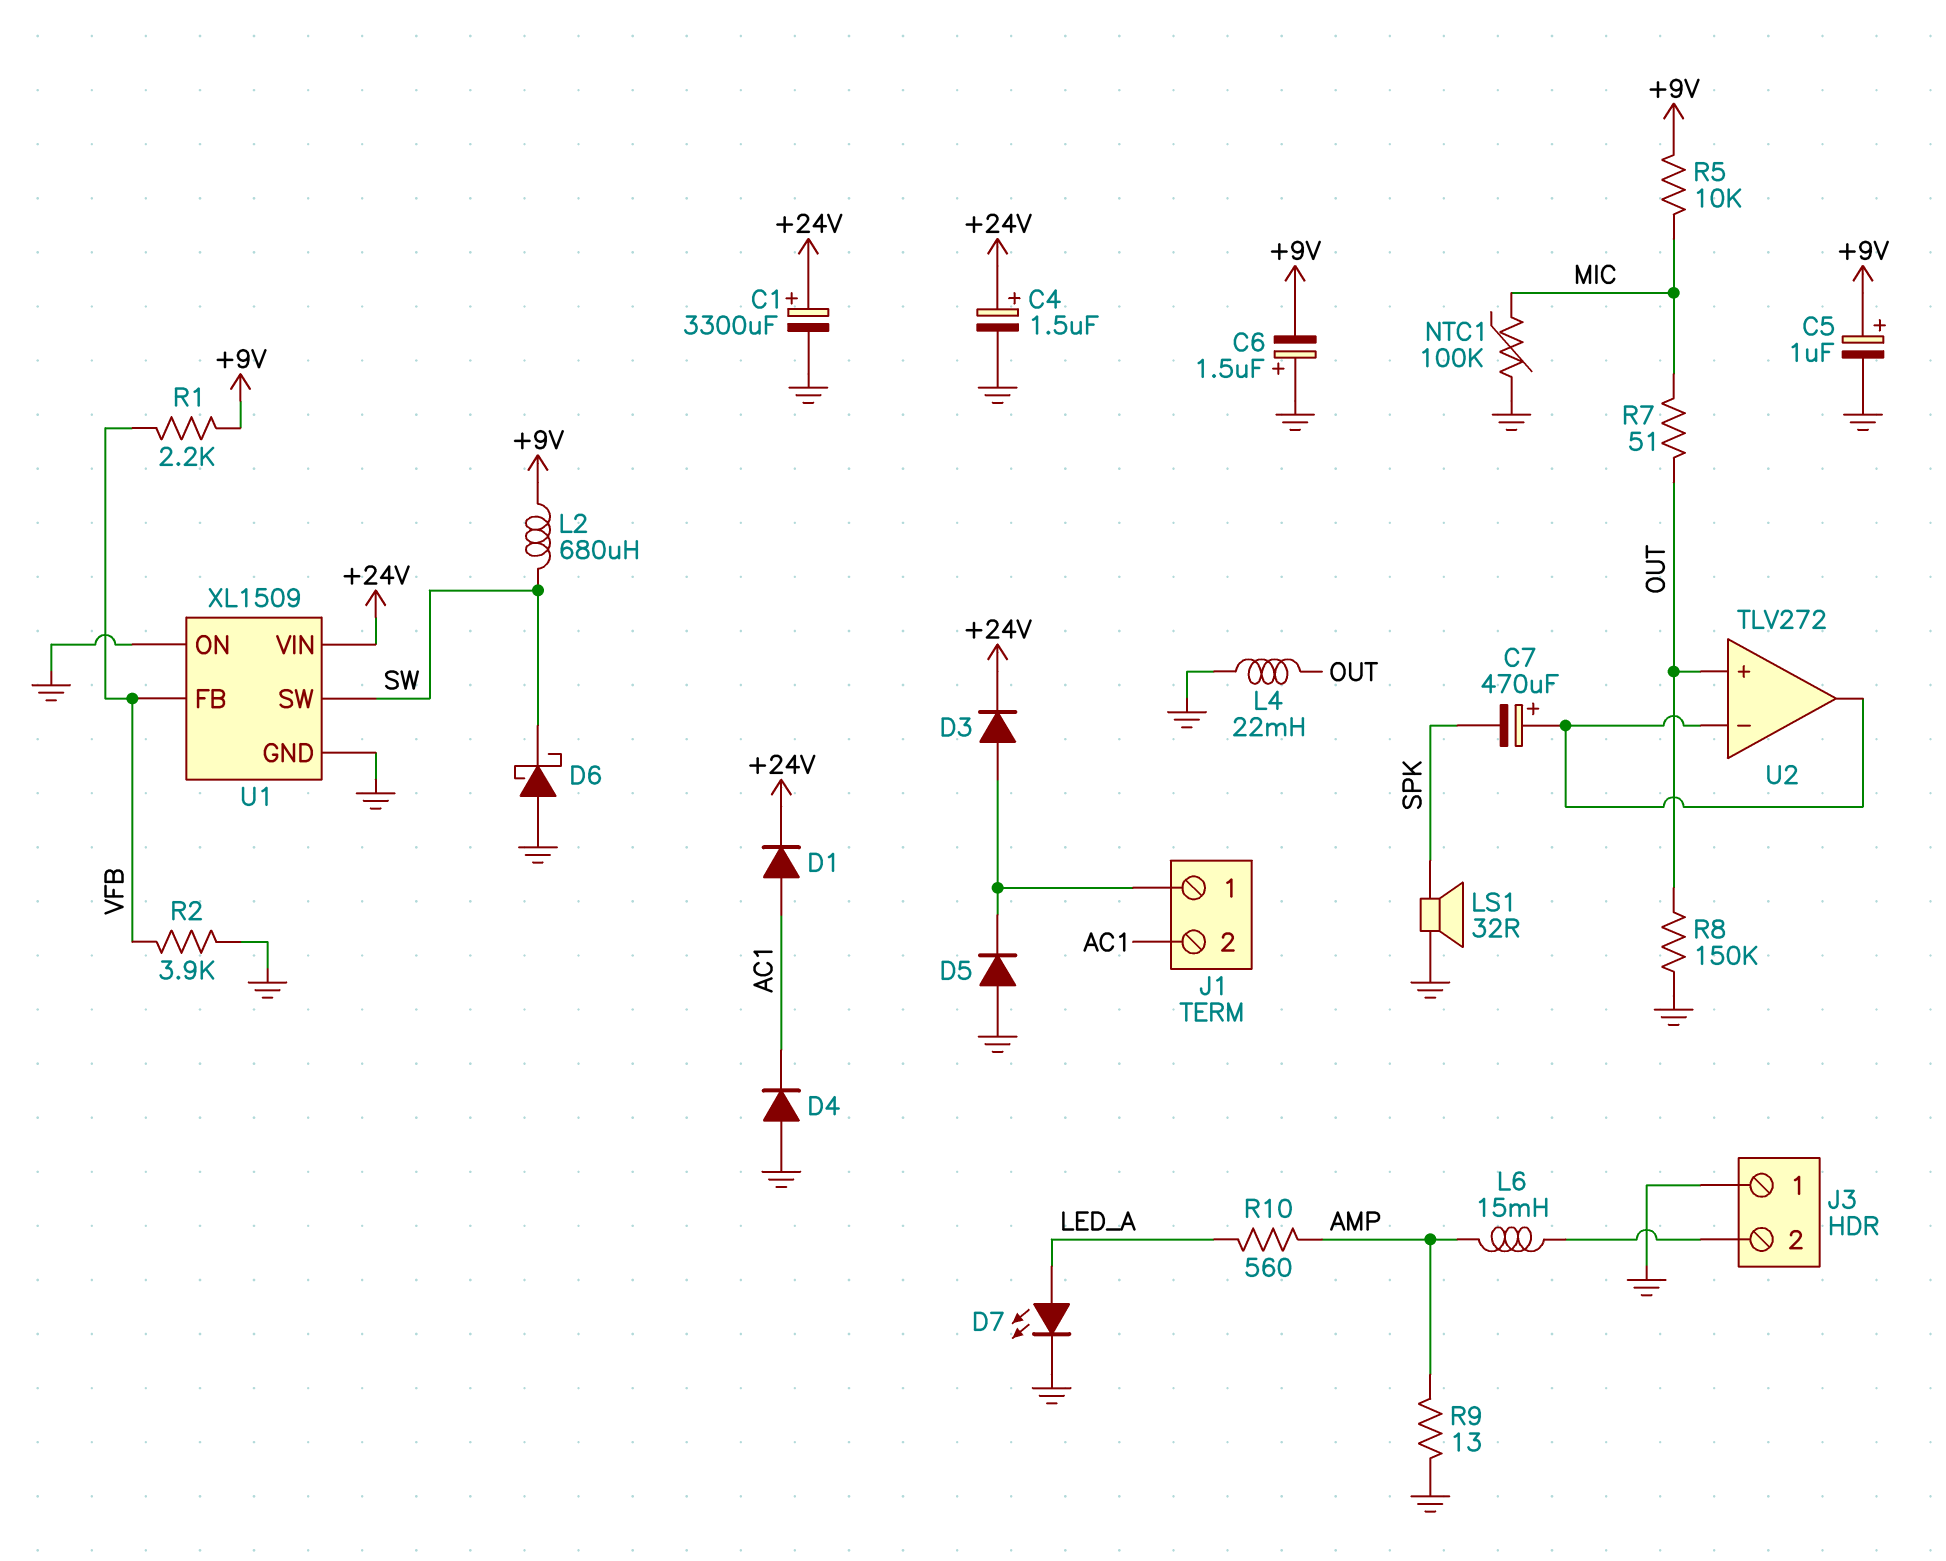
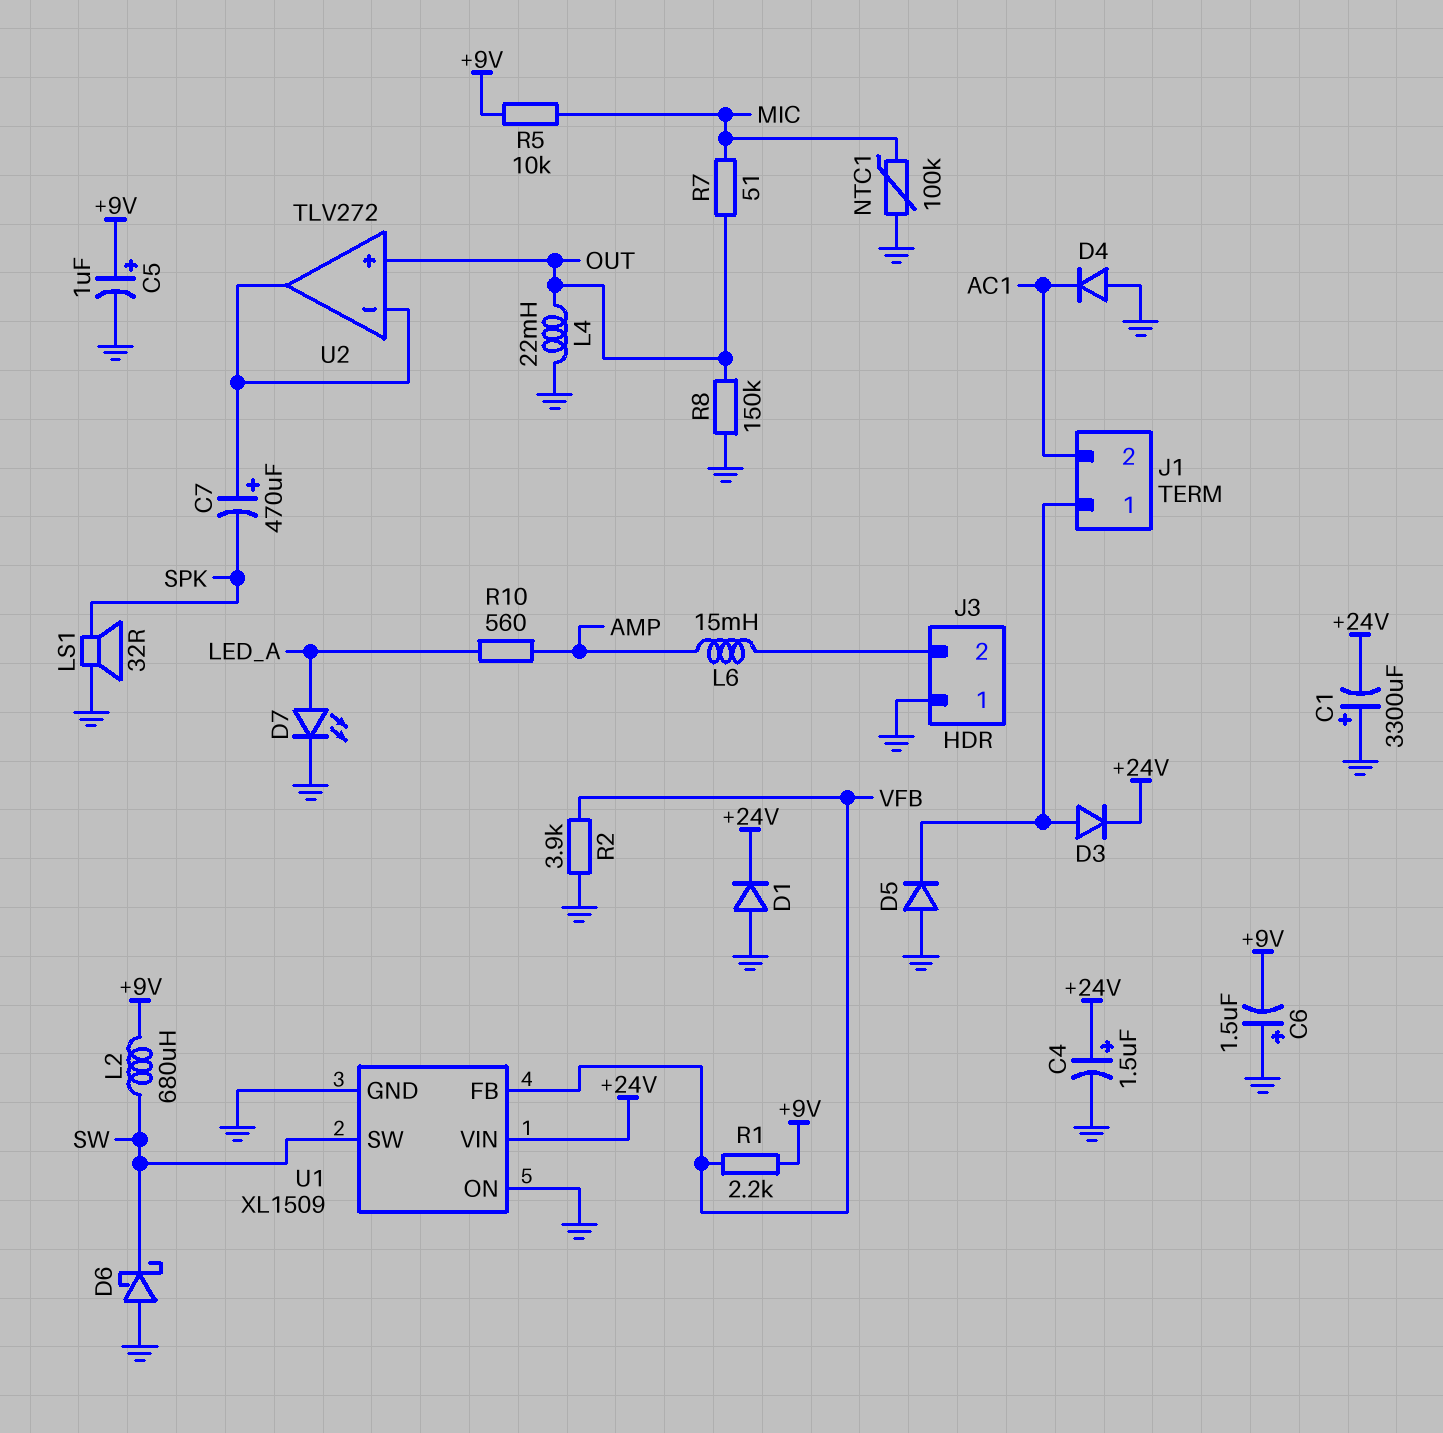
C1: 3300uF (plus +24V, minus GND) -> 3300uF (plus GND, minus +24V)
D1: diode (A AC1, K +24V) -> diode (A GND, K +24V)
R9: 13 (AMP, GND) -> none

